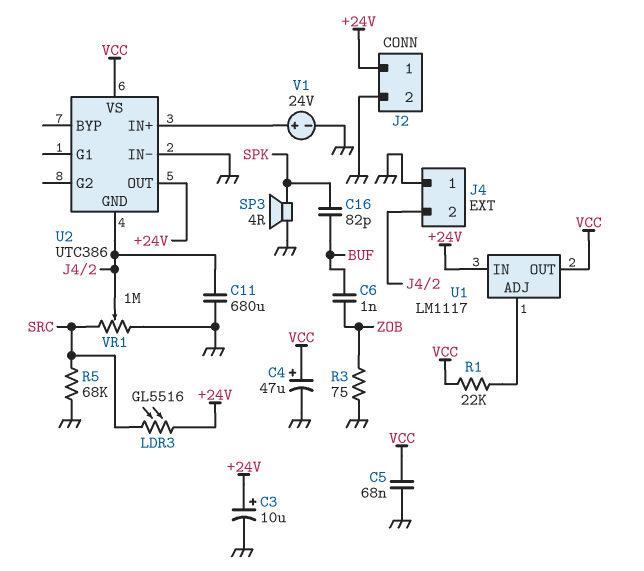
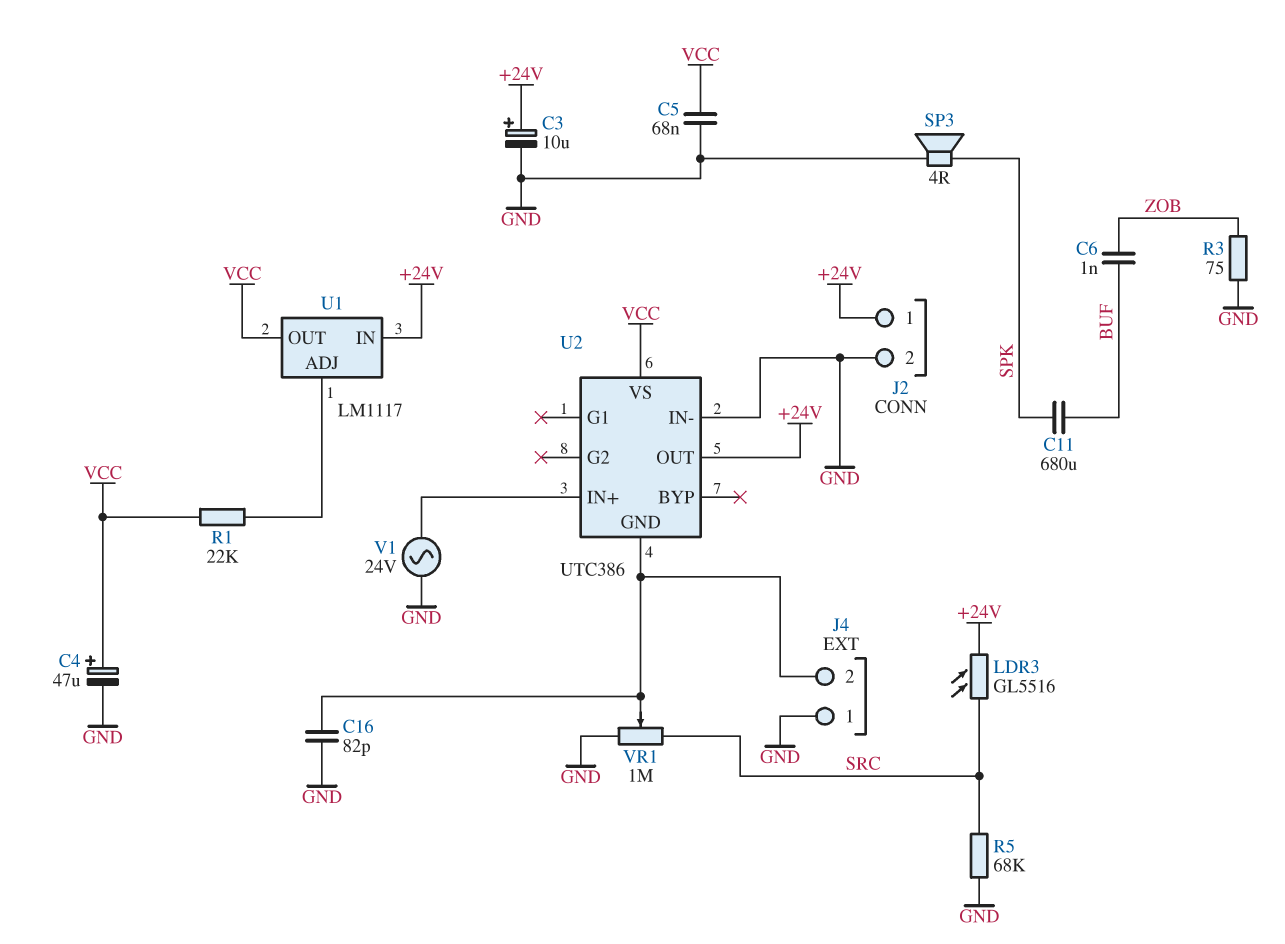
C11: 680uF (GND, J4/2) -> 680uF (BUF, SPK)
C16: 82pF (BUF, SPK) -> 82pF (GND, J4/2)
V1: 24V (plus U2/IN+, minus GND) -> AC 24V (GND, U2/IN+)

